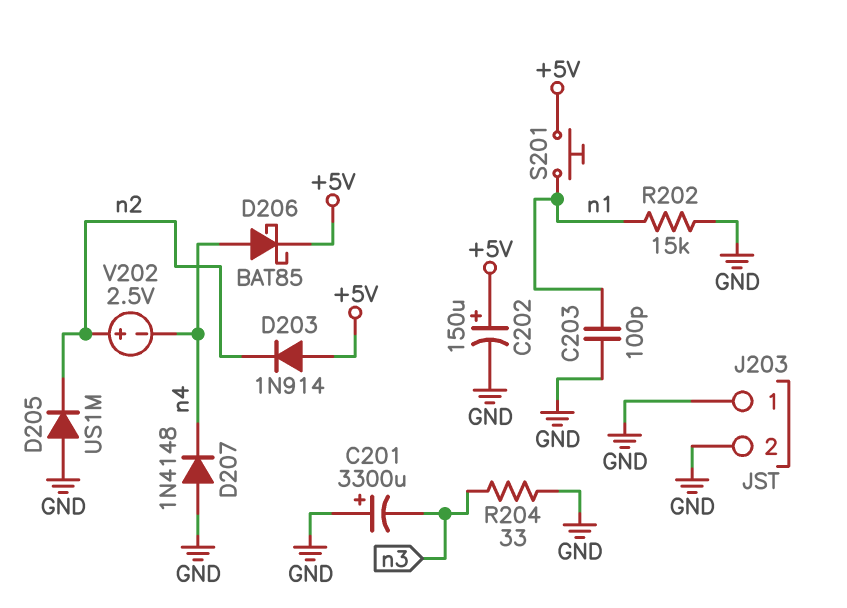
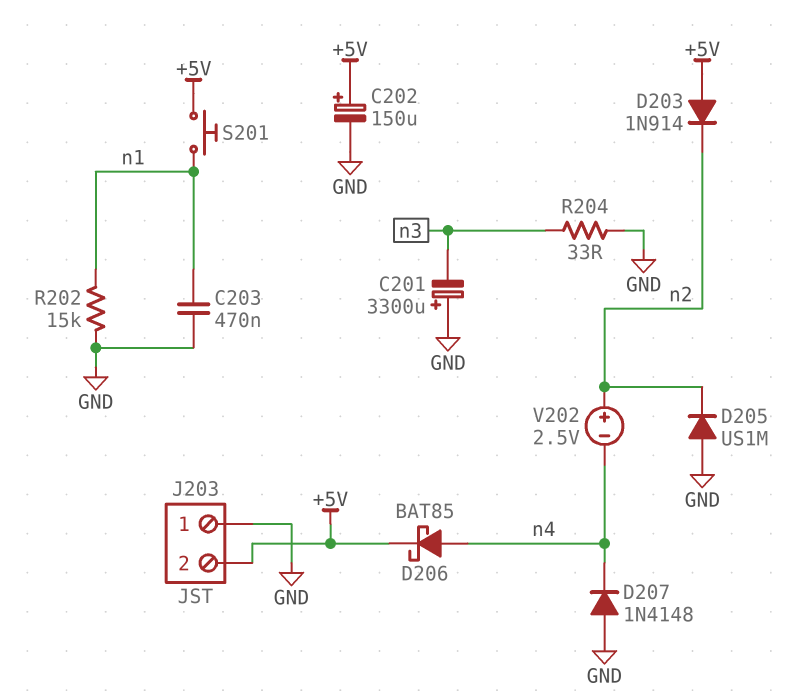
C203: 100pF (GND, n1) -> 470nF (GND, n1)
J203 pin 2: GND -> +5V

